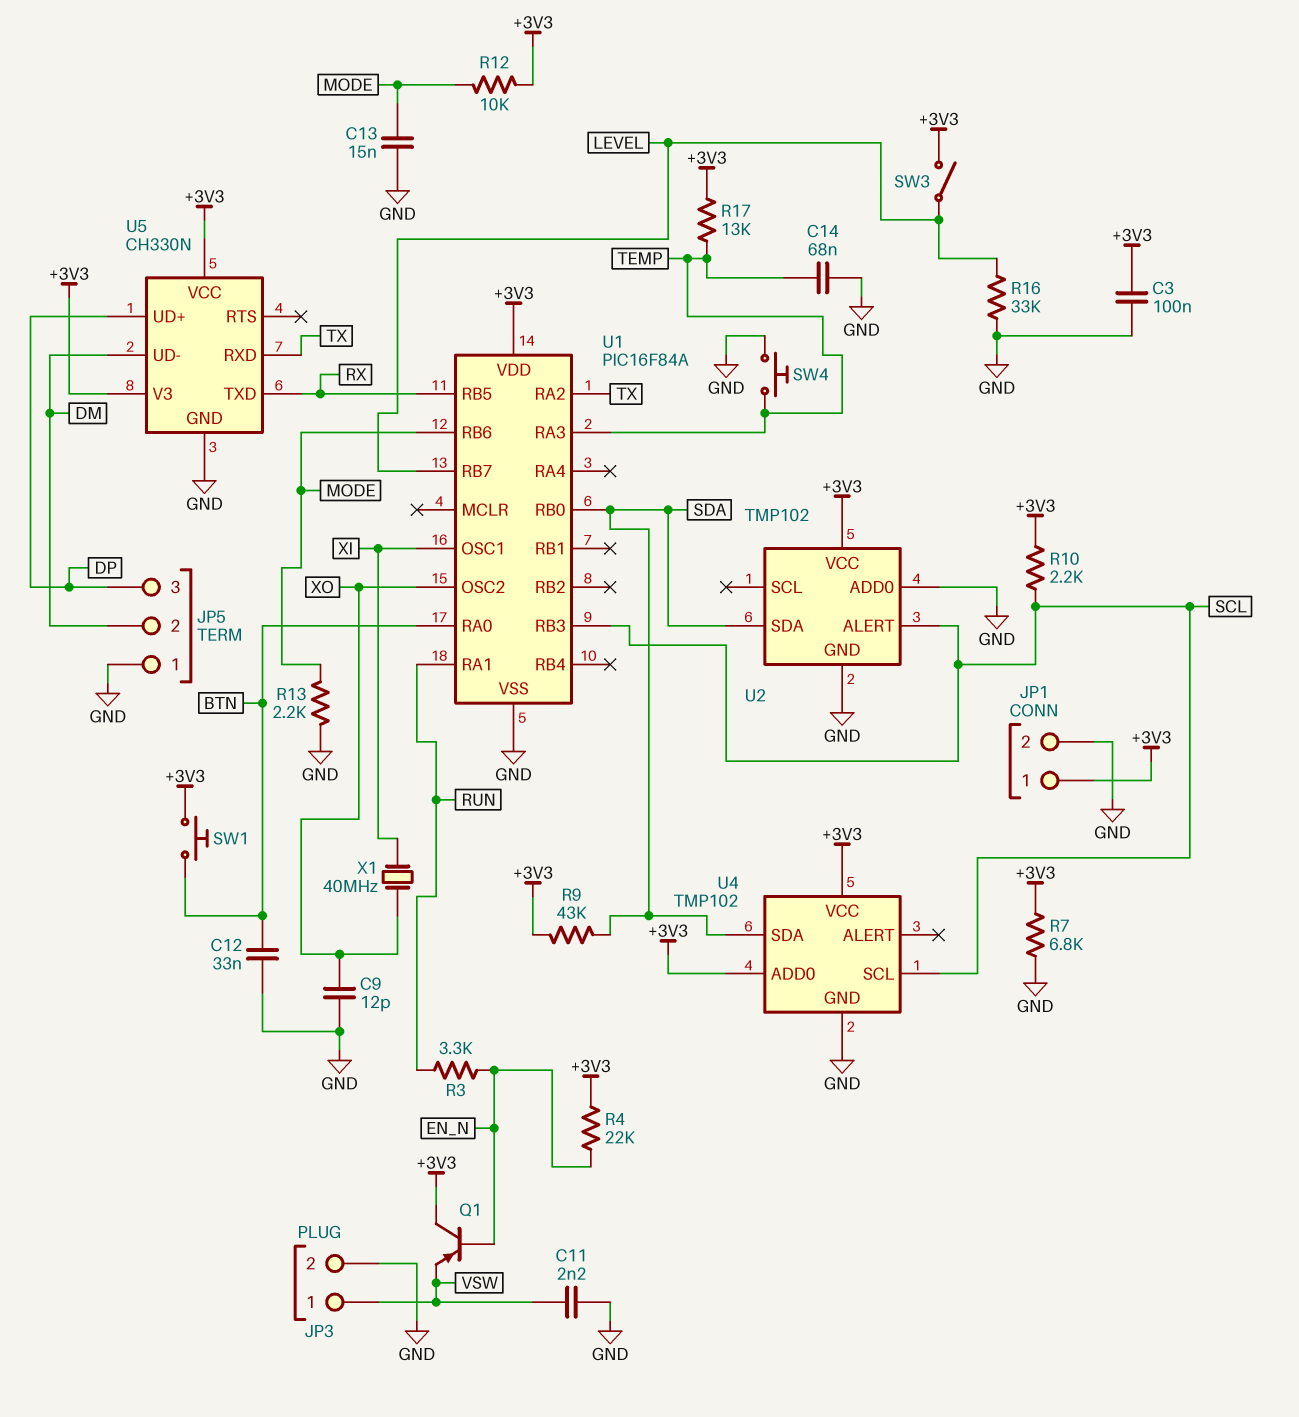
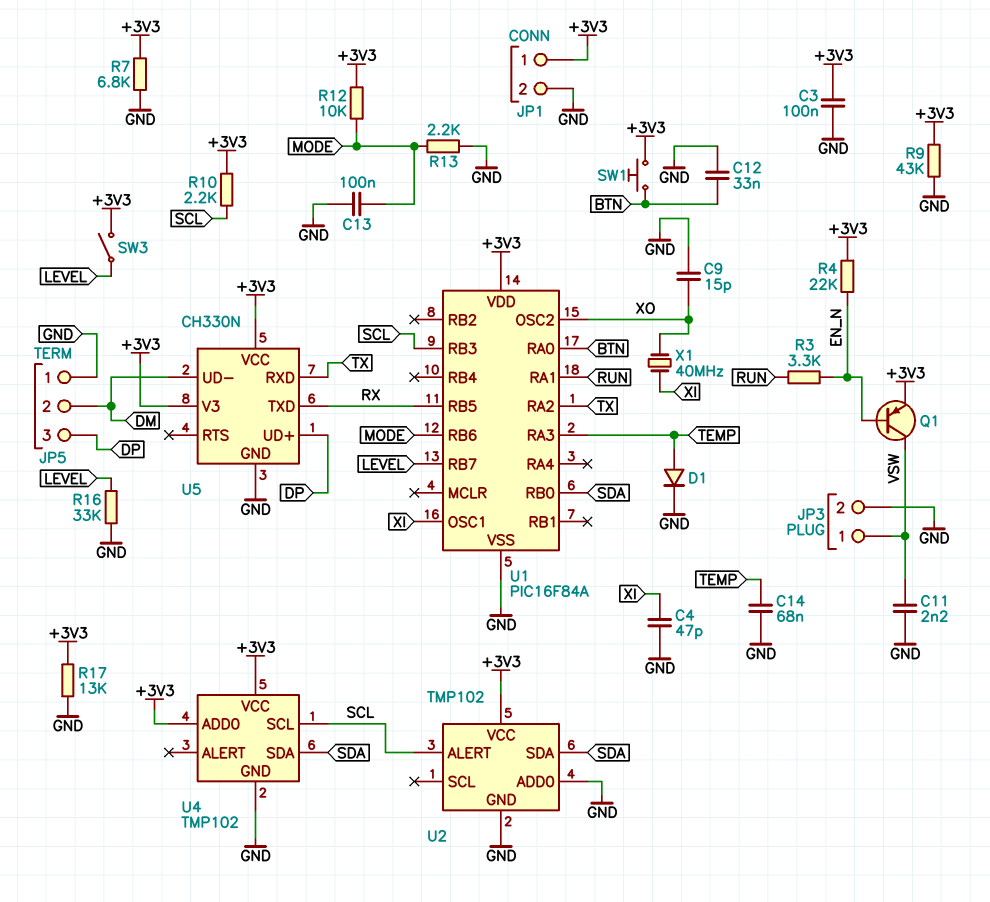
C4: none -> 47pF (GND, XI)
C9: 12pF (GND, XO) -> 15pF (GND, XO)
C13: 15nF (GND, MODE) -> 100nF (GND, MODE)
D1: none -> diode (A TEMP, K GND)
Q1: PNP (B EN_N, C +3V3, E VSW) -> PNP (B EN_N, C VSW, E +3V3)
R9: 43k (+3V3, SDA) -> 43k (+3V3, GND)
R17: 13k (+3V3, TEMP) -> 13k (+3V3, GND)
SW4: button (GND, TEMP) -> none

